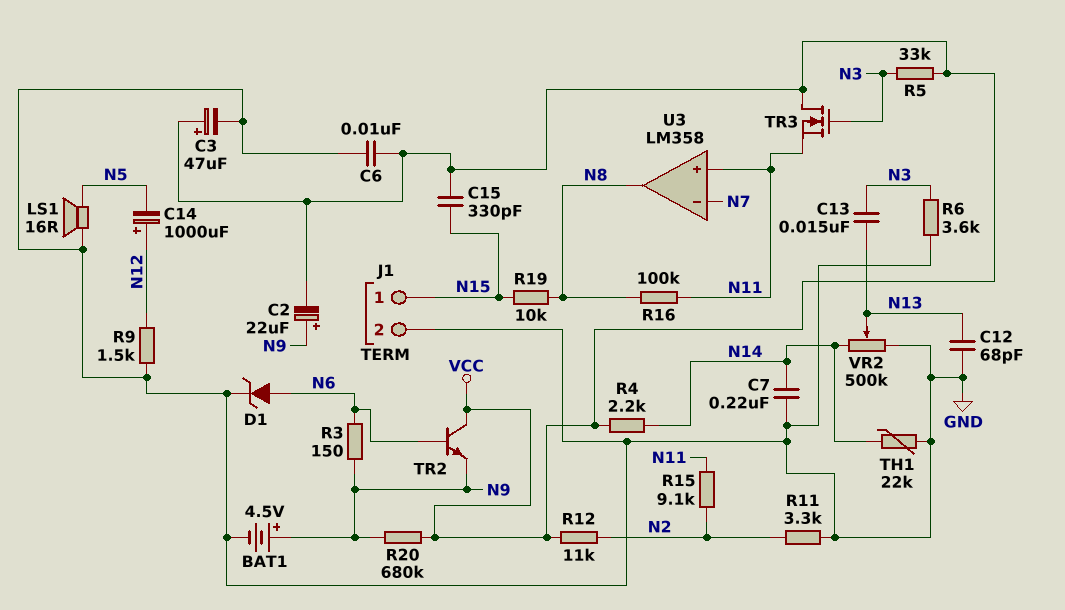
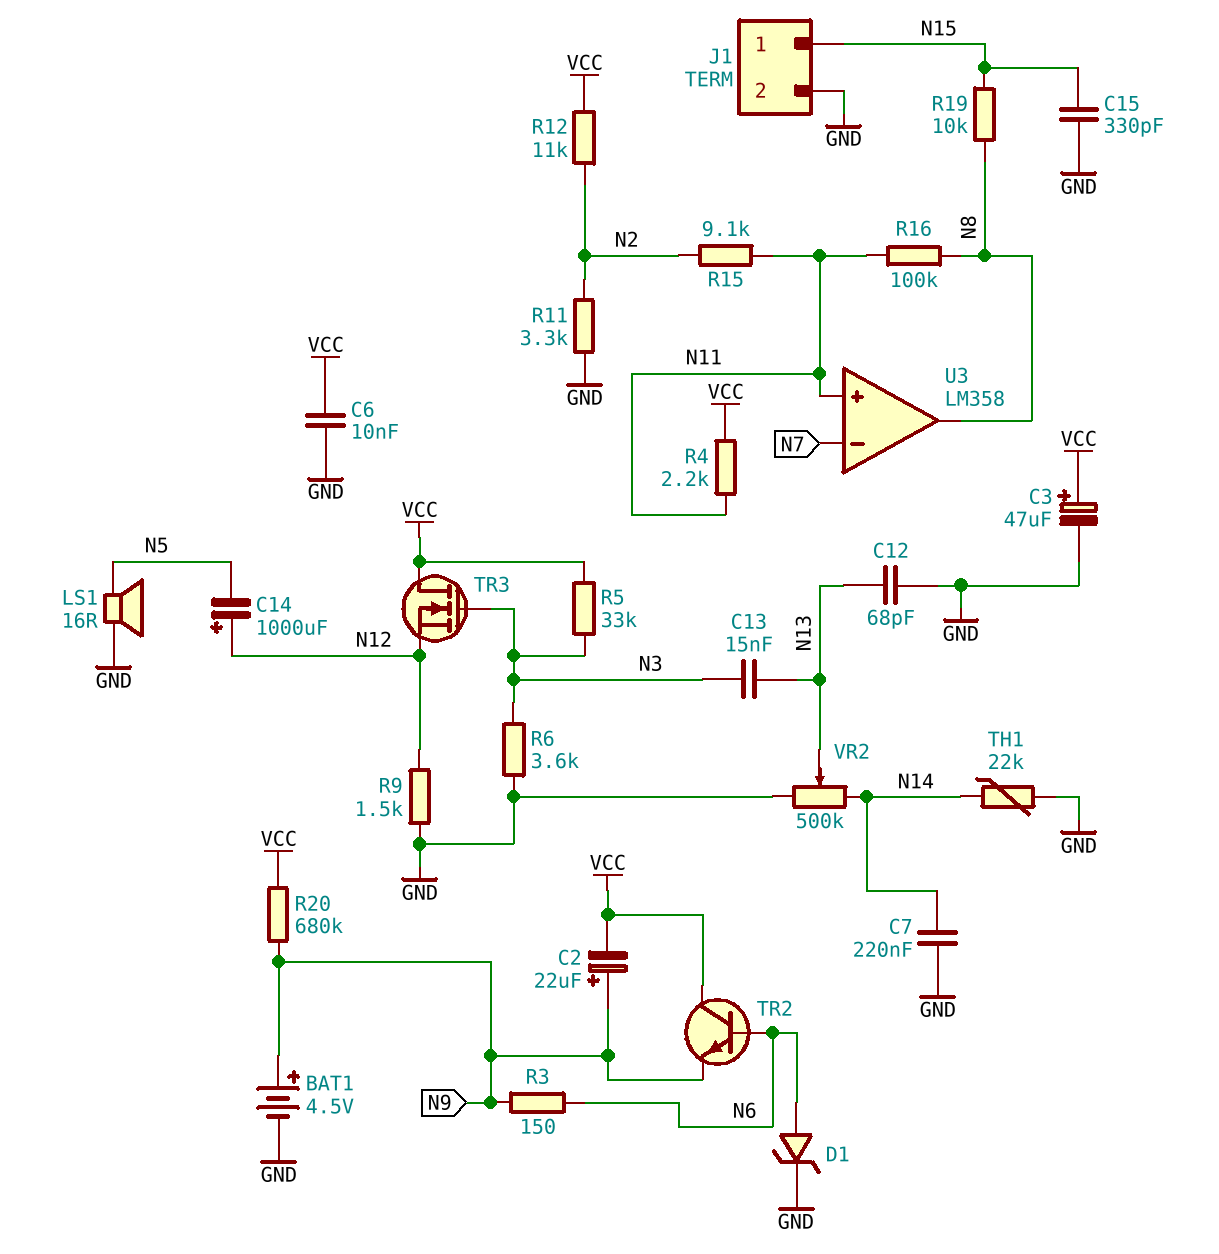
C15: 330pF (N15, VCC) -> 330pF (GND, N15)
R4: 2.2k (N14, VCC) -> 2.2k (N11, VCC)
TR3: NMOS (G N3, D VCC, S N11) -> NMOS (G N3, D VCC, S N12)

